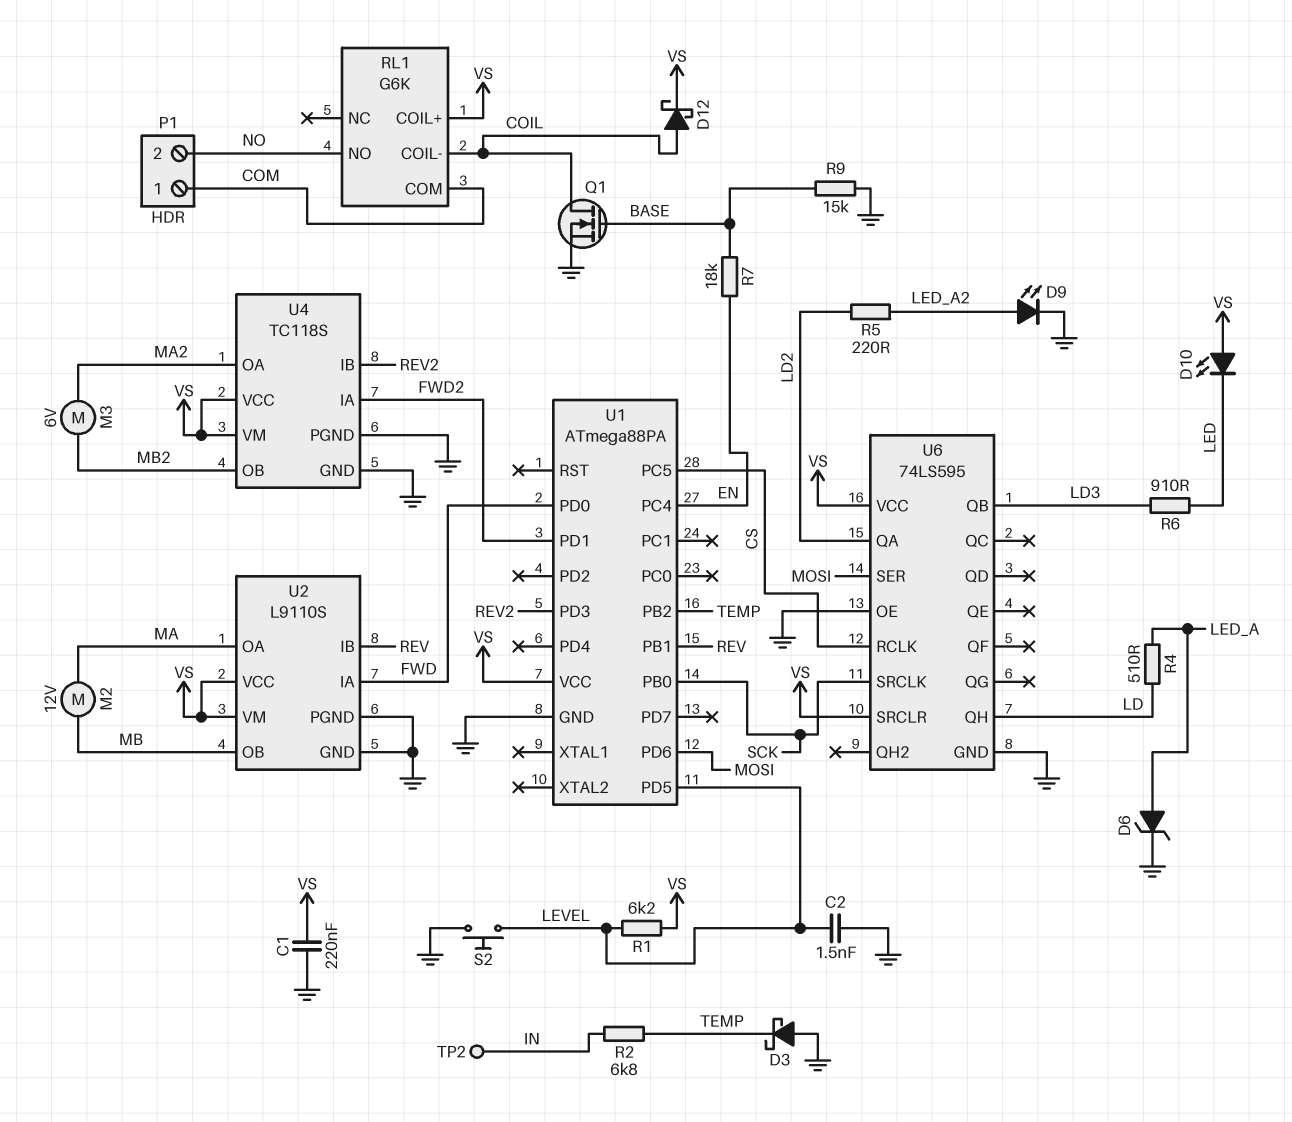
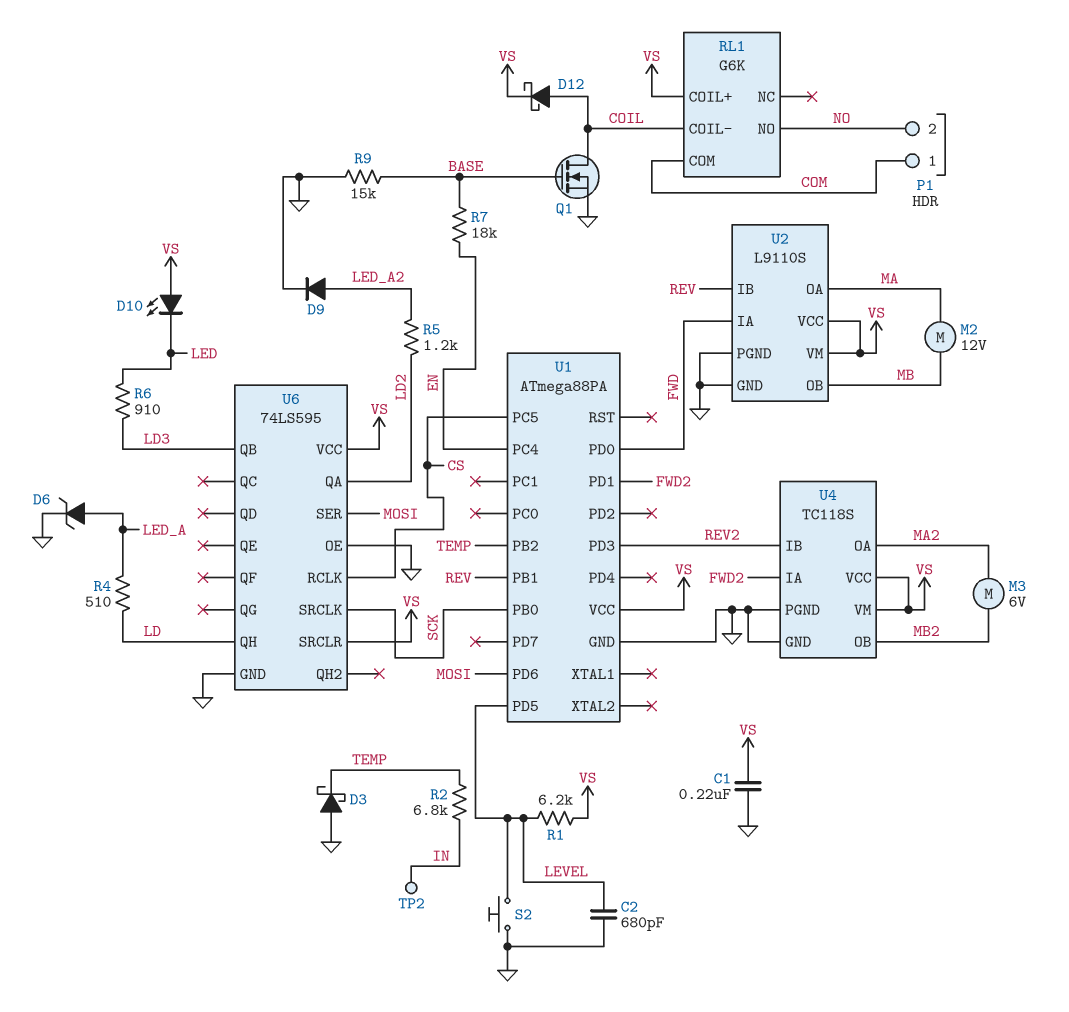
C2: 1.5nF (GND, LEVEL) -> 680pF (GND, LEVEL)
D9: LED (A LED_A2, K GND) -> diode (A LED_A2, K GND)
R5: 220 (LD2, LED_A2) -> 1.2k (LD2, LED_A2)

